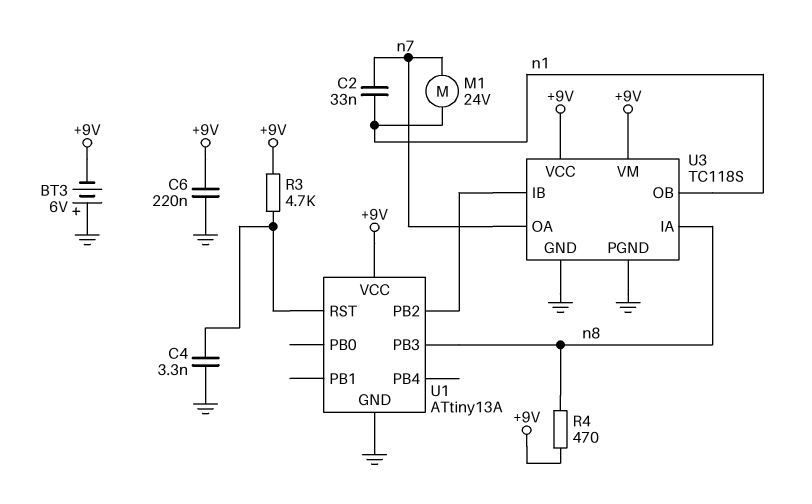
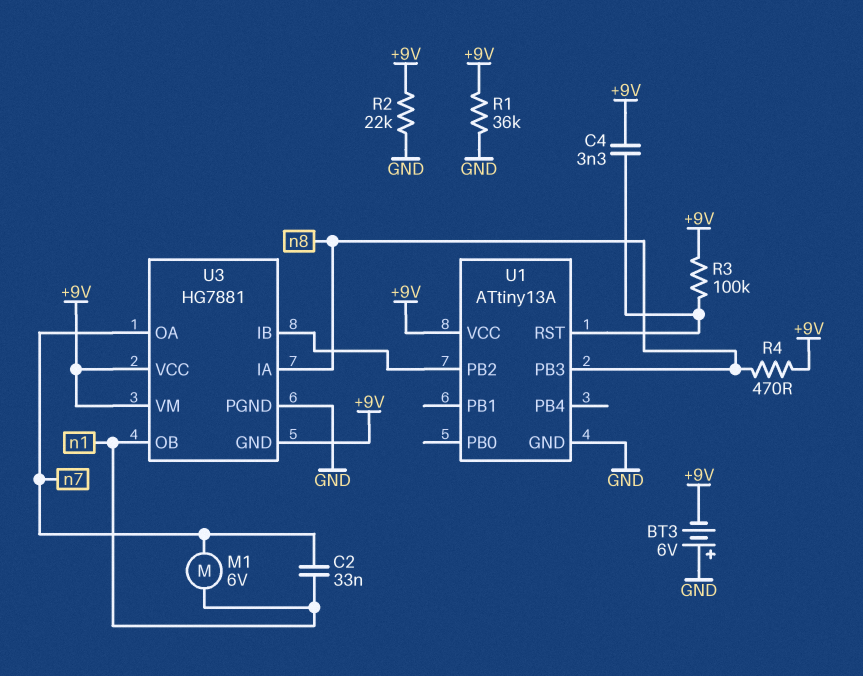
C4: 3.3nF (GND, U1/RST) -> 3.3nF (+9V, U1/RST)
C6: 220nF (+9V, GND) -> none
M1: motor 24V (n1, n7) -> motor 6V (n1, n7)
R1: none -> 36k (+9V, GND)
R2: none -> 22k (+9V, GND)
R3: 4.7k (+9V, U1/RST) -> 100k (+9V, U1/RST)
U3: TC118S -> HG7881
U3 pin GND: GND -> +9V

